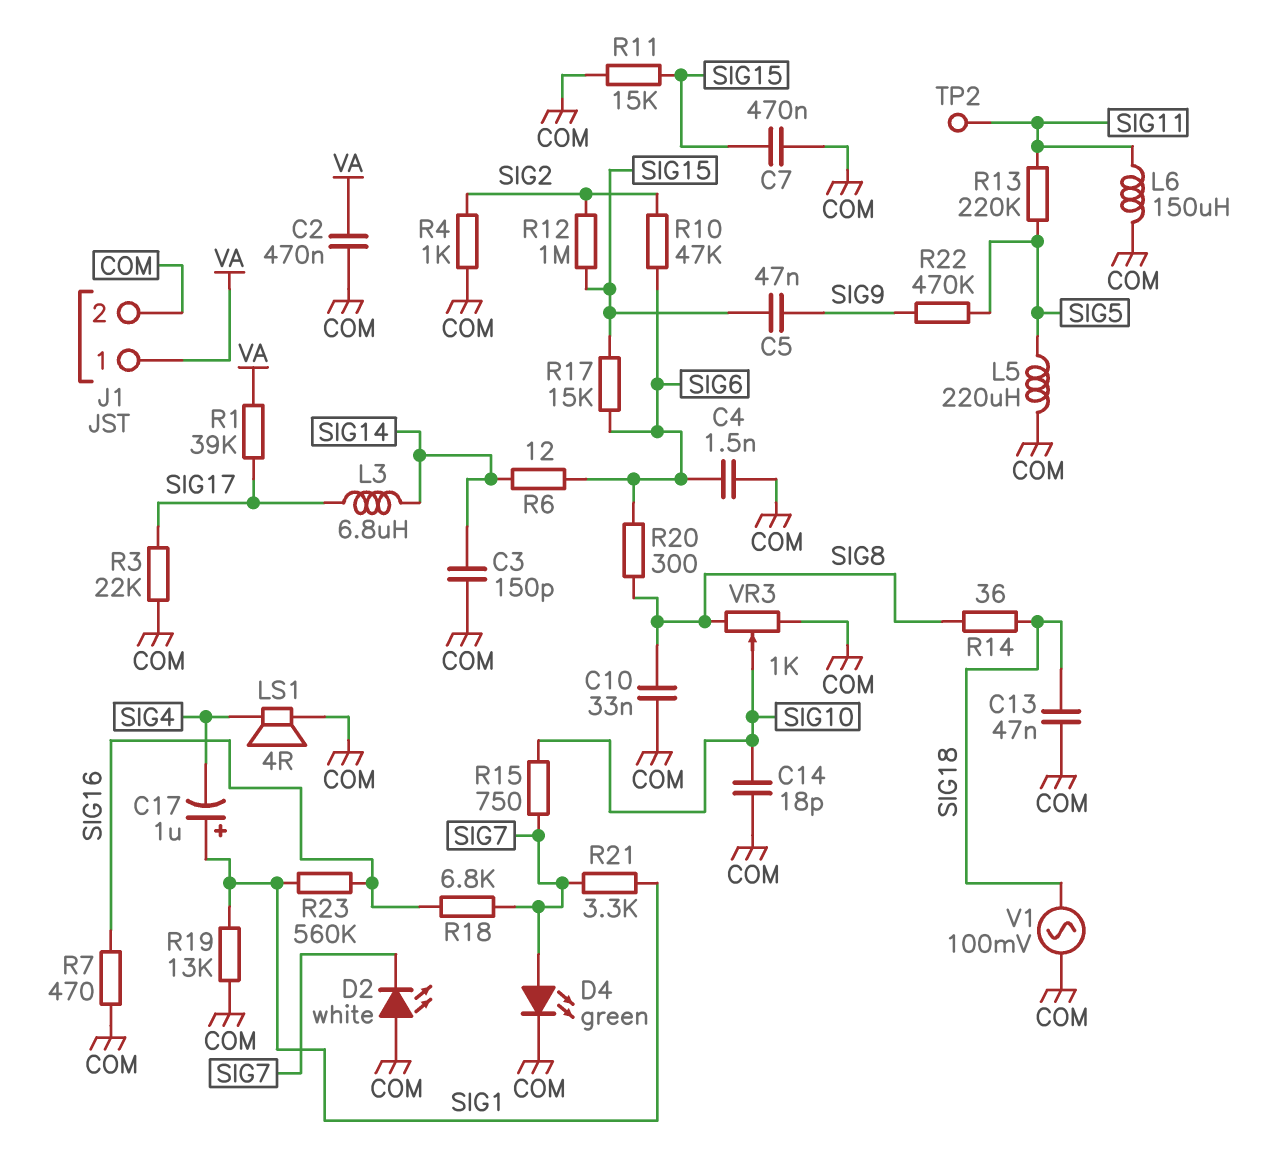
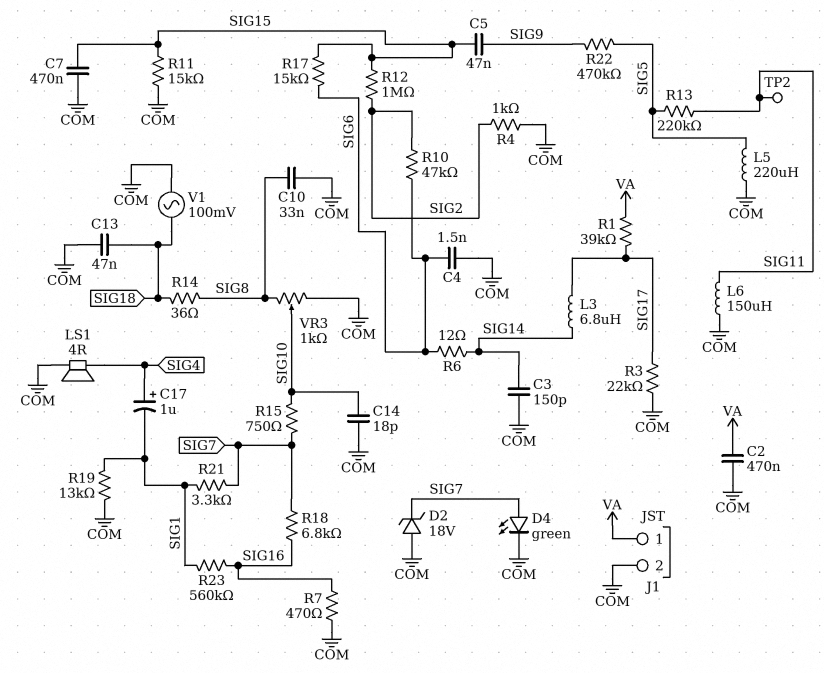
C17: 1uF (plus SIG1, minus SIG4) -> 1uF (plus SIG4, minus SIG1)
D2: LED white (A COM, K SIG7) -> zener 18V (A COM, K SIG7)
R20: 300 (SIG6, SIG8) -> none

